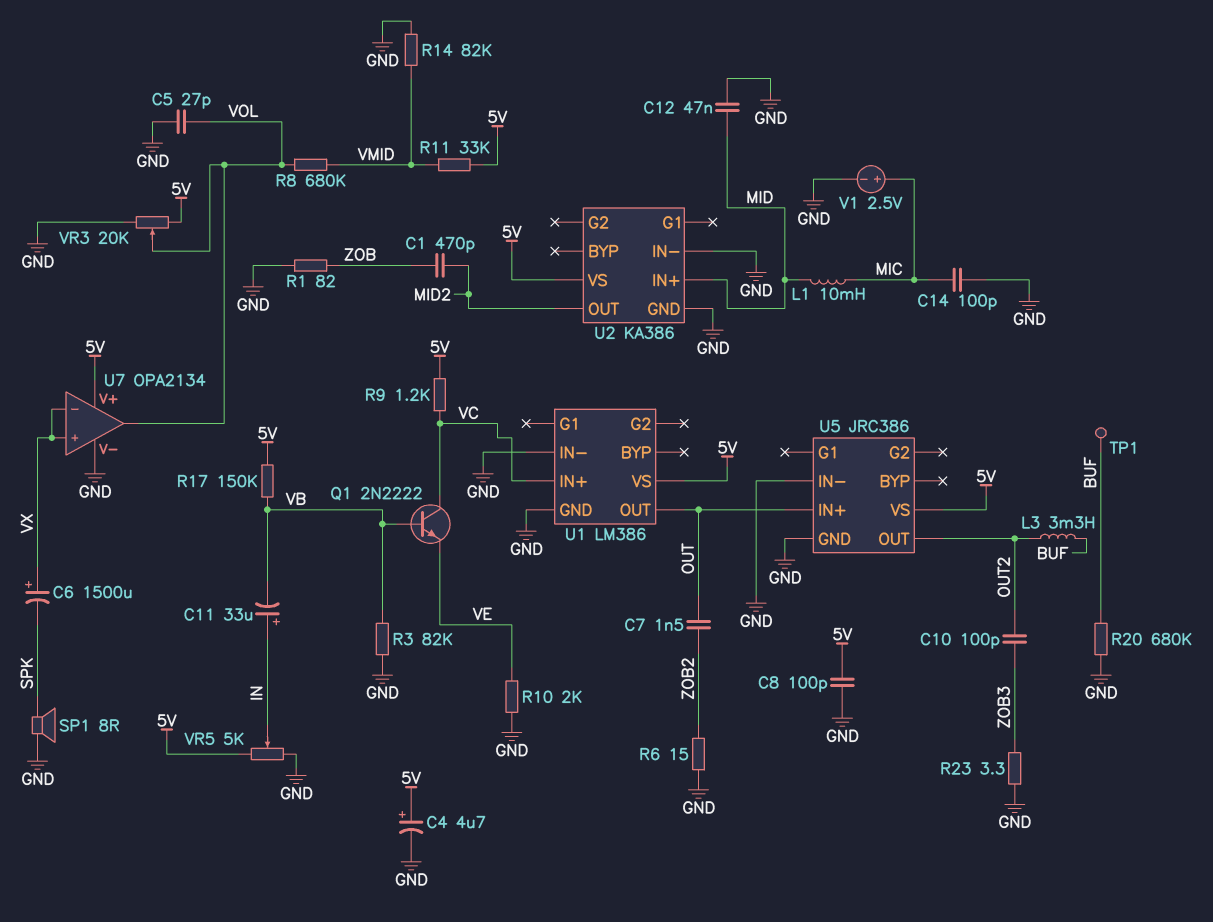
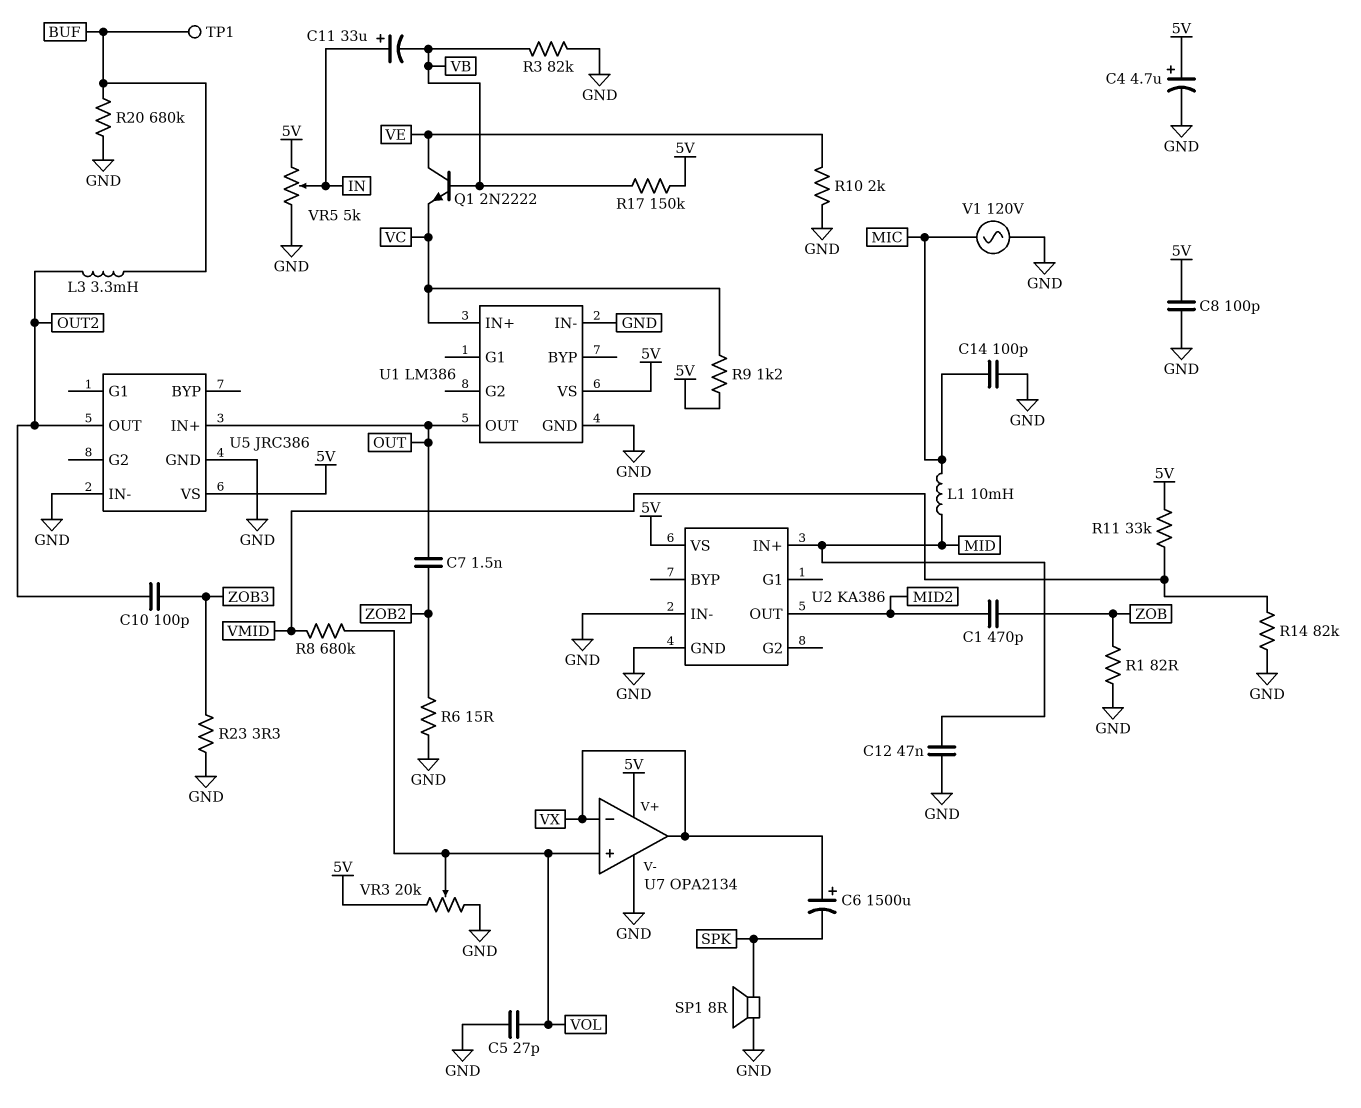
Q1: NPN 2N2222 (B VB, C VC, E VE) -> NPN 2N2222 (B VB, C VE, E VC)
U7 pin in+: VX -> VOL
U7 pin out: VOL -> VX
V1: 2.5V (plus MIC, minus GND) -> AC 120V (GND, MIC)

